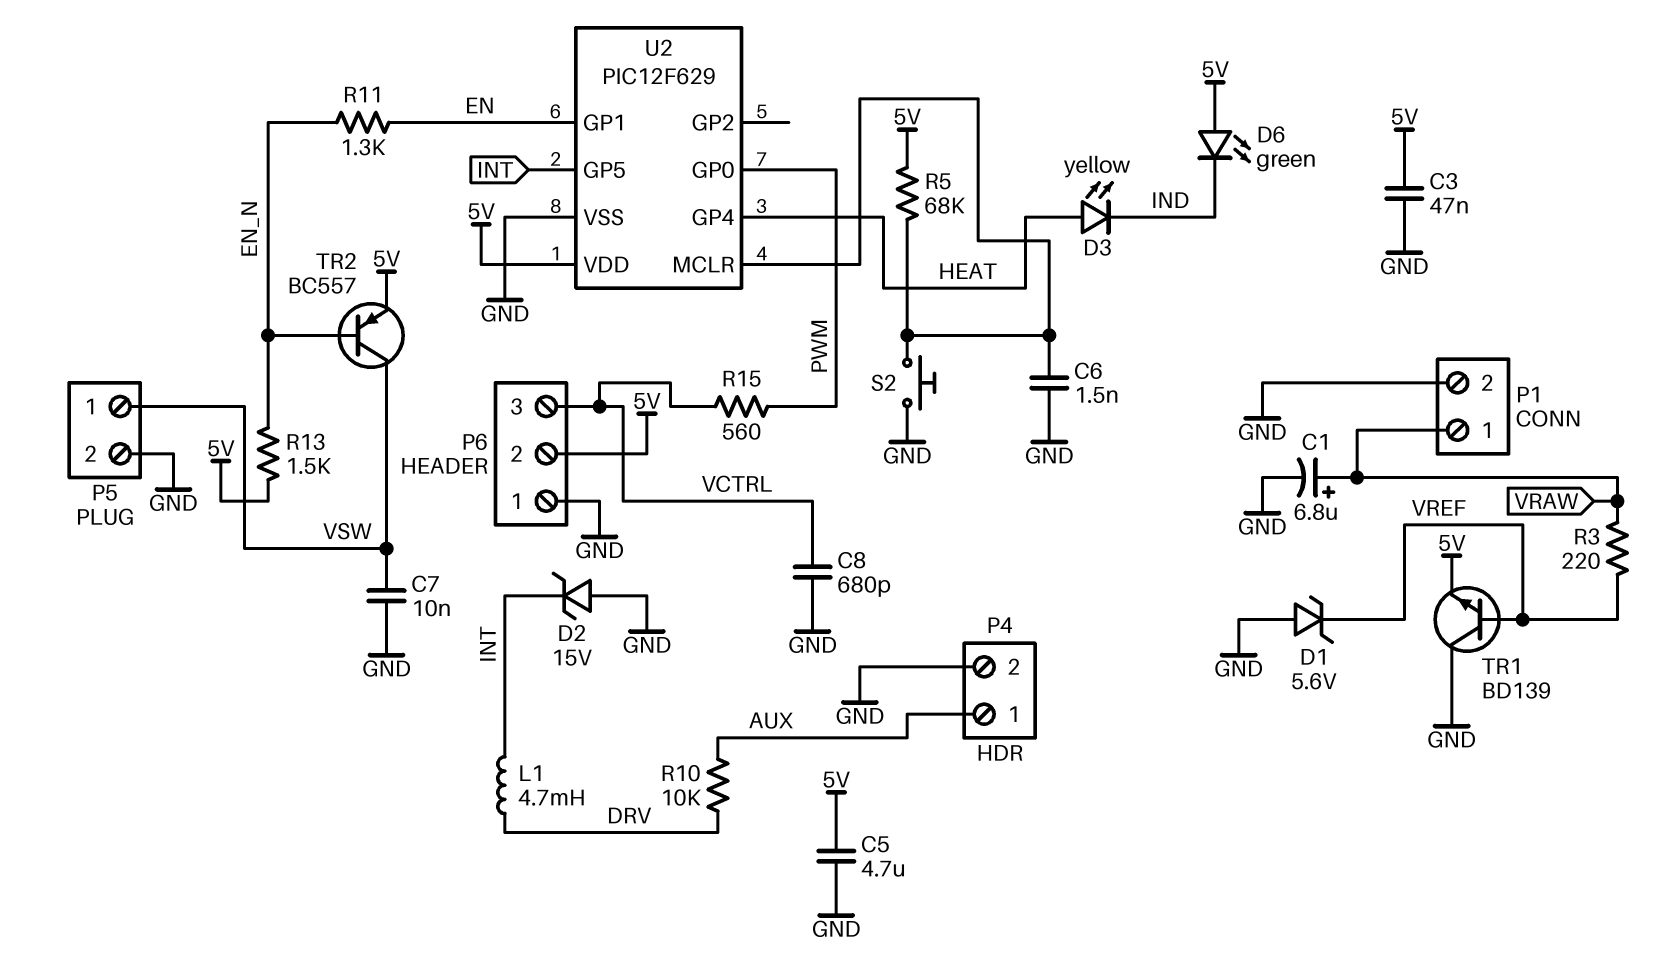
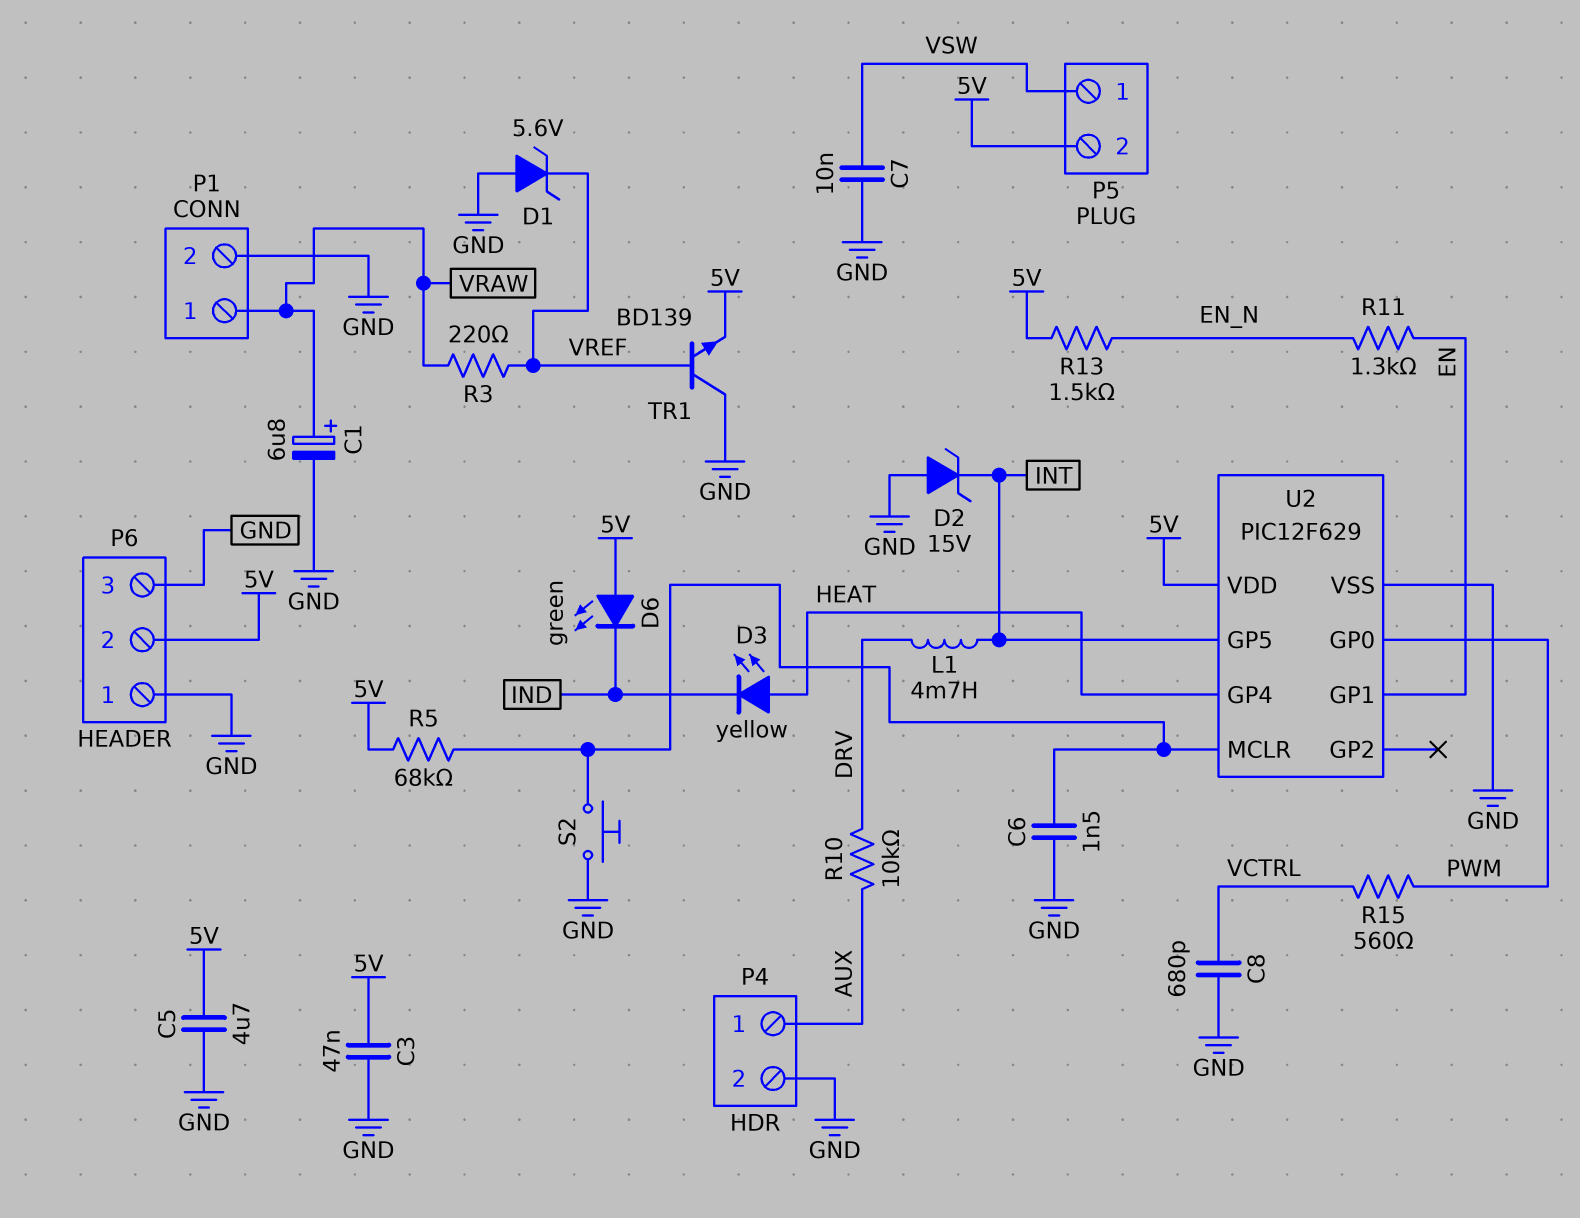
P5 pin 2: GND -> 5V
P6 pin 3: VCTRL -> GND
TR2: PNP BC557 (B EN_N, C VSW, E 5V) -> none

